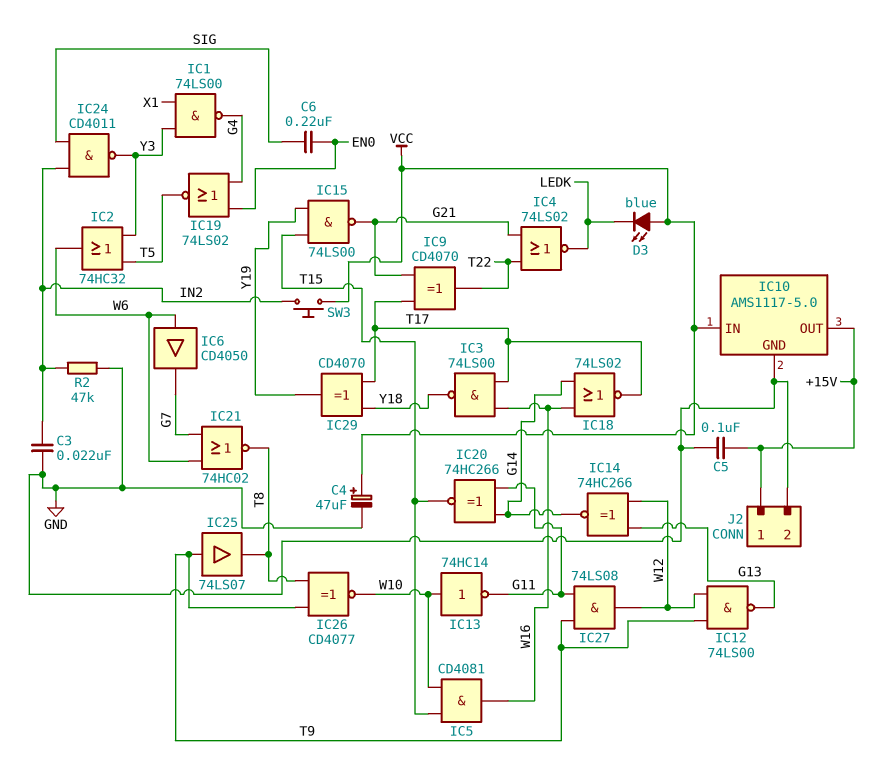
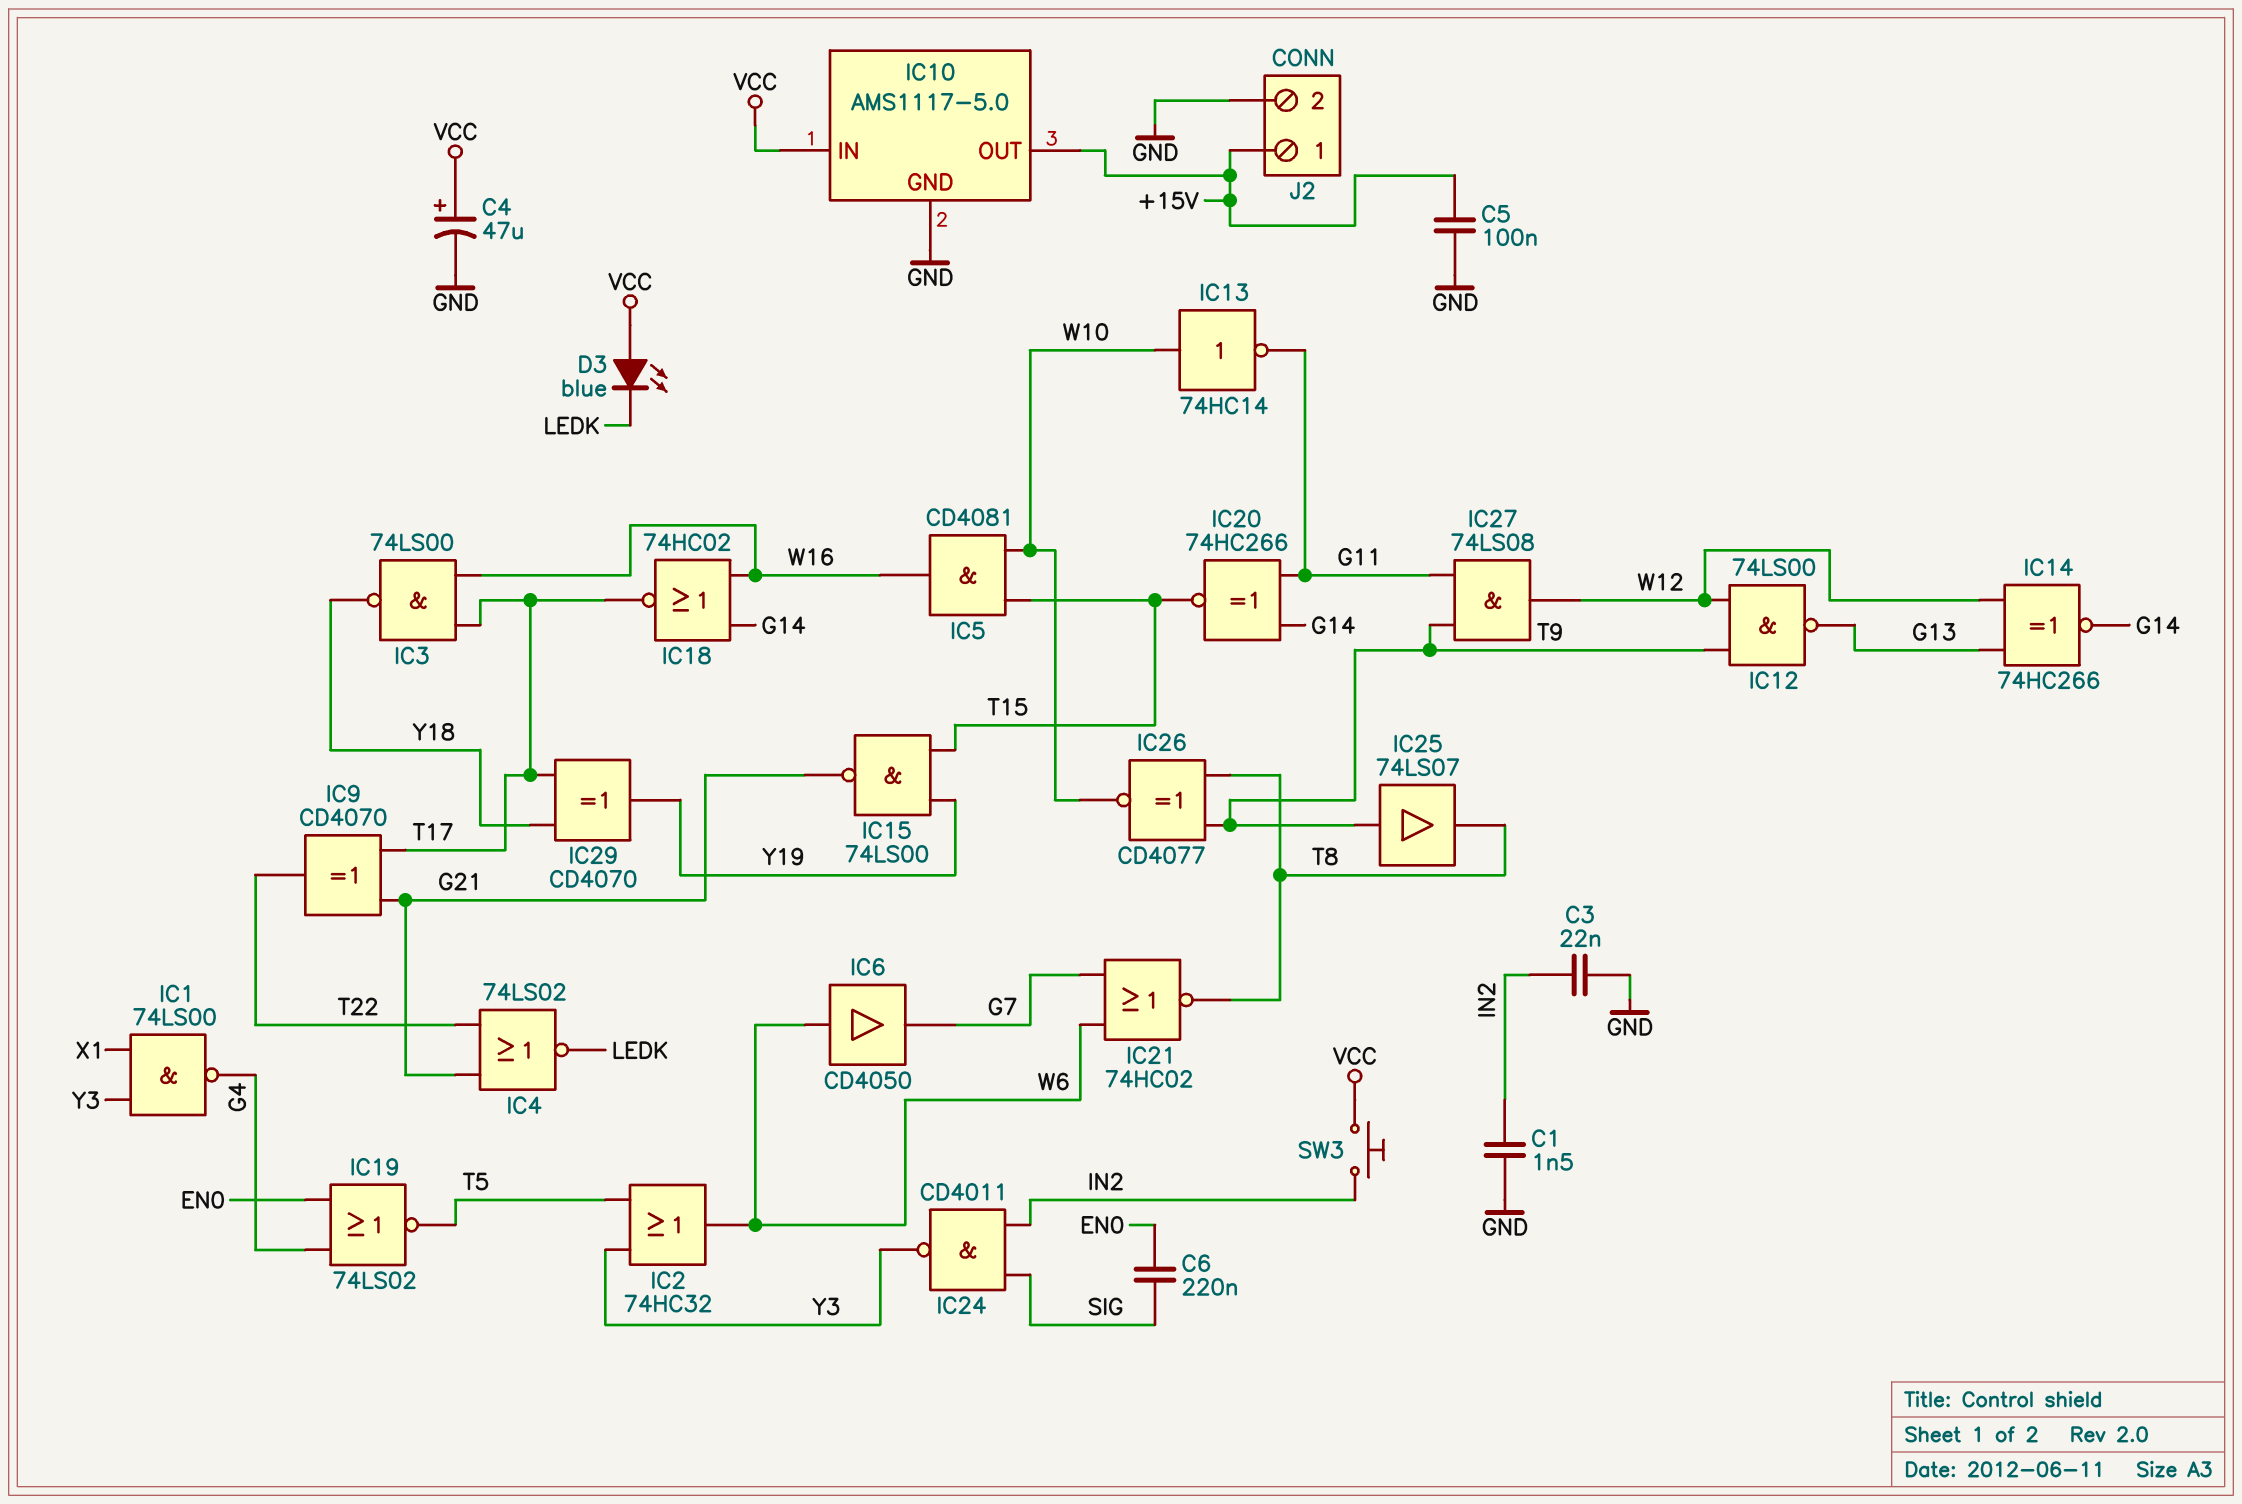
C1: none -> 1.5nF (GND, IN2)
IC18: NOR 74LS02 (in G14, in W16, out T17) -> NOR 74HC02 (in G14, in W16, out T17)
R2: 47k (GND, IN2) -> none

